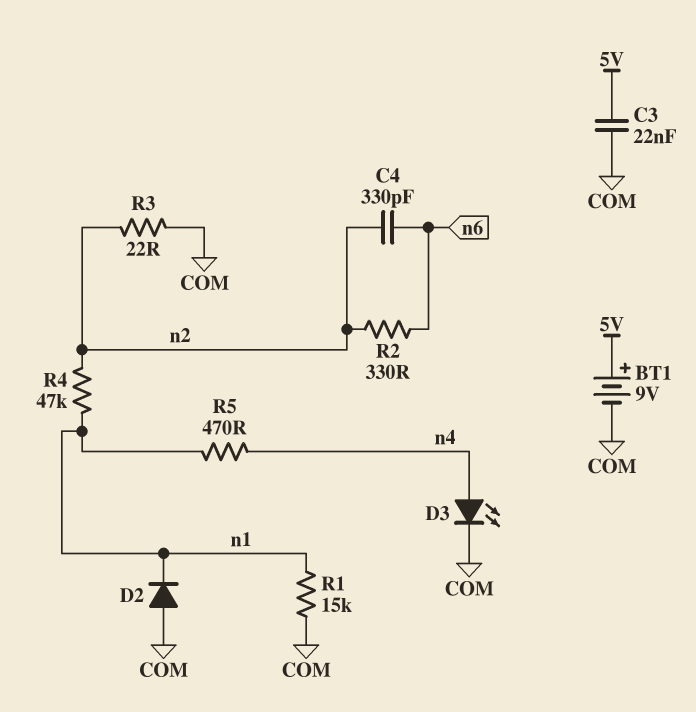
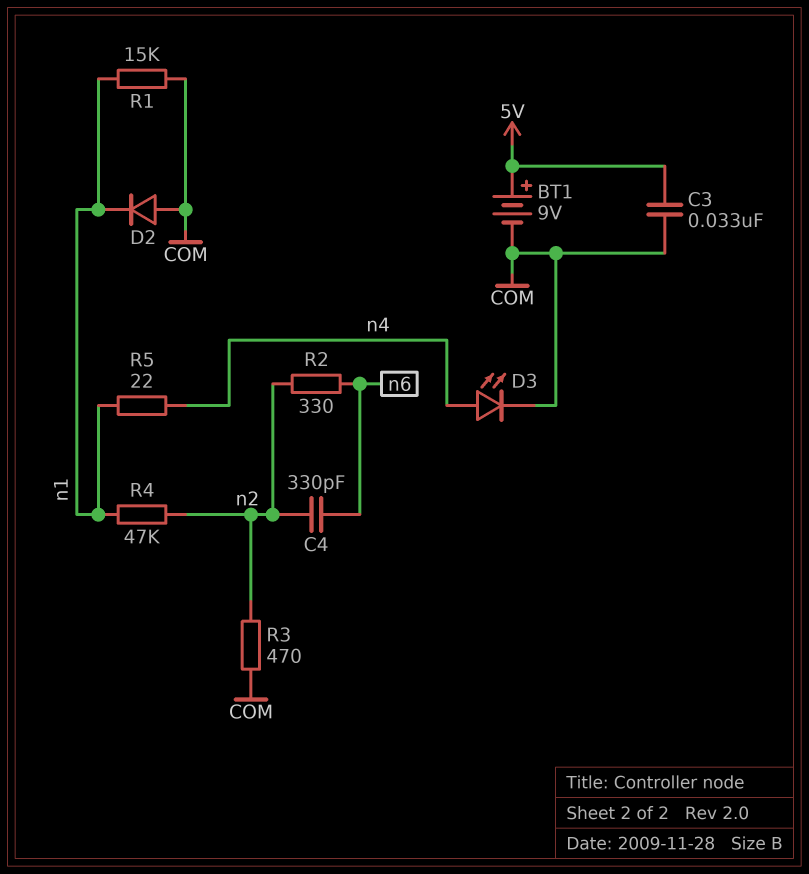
C3: 22nF (5V, COM) -> 33nF (5V, COM)
R3: 22 (COM, n2) -> 470 (COM, n2)
R5: 470 (n1, n4) -> 22 (n1, n4)

